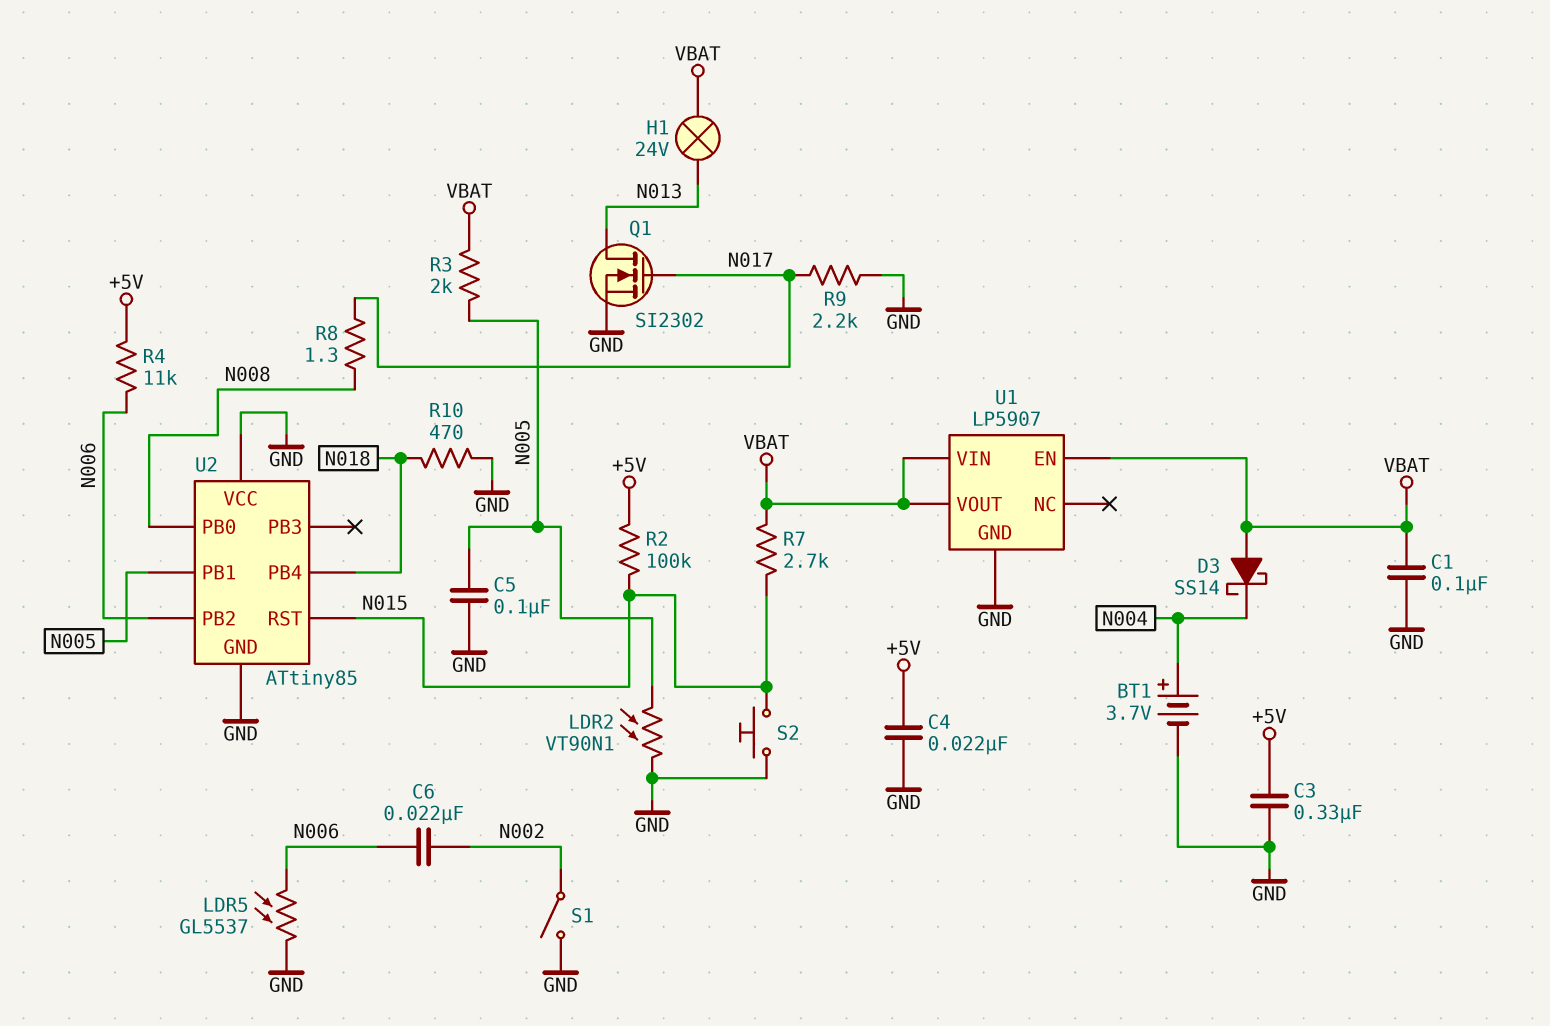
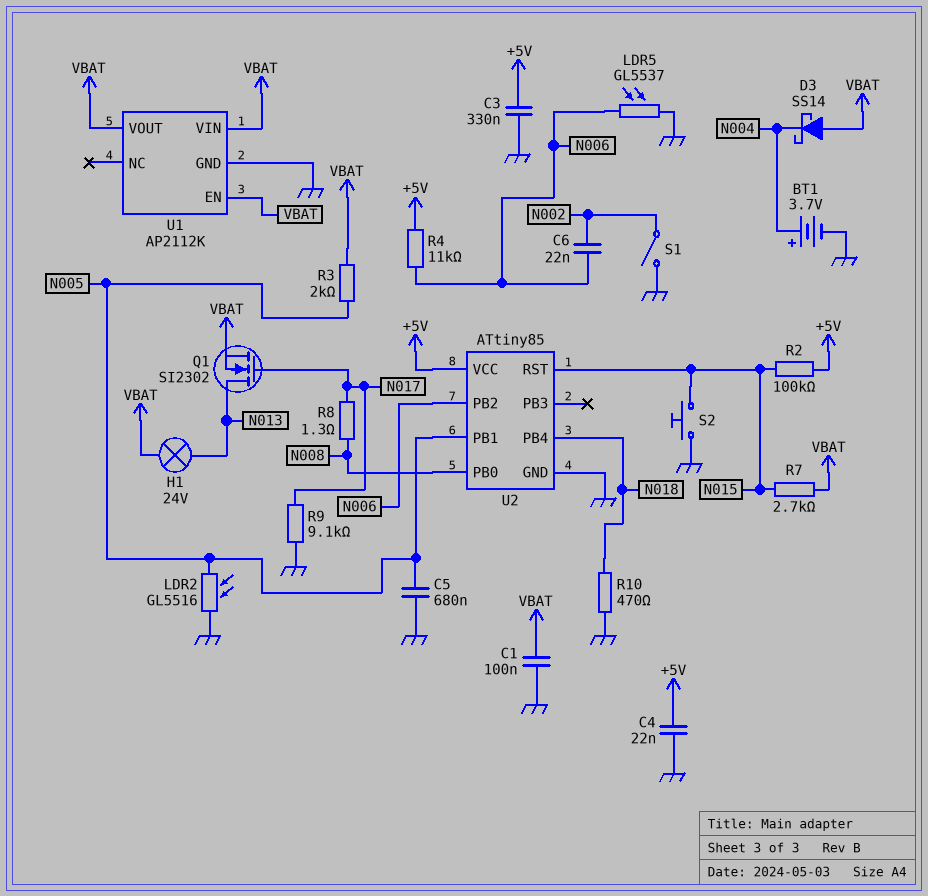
C5: 100nF (GND, N005) -> 680nF (GND, N005)
LDR2: VT90N1 (GND, N005) -> GL5516 (GND, N005)
Q1: NMOS SI2302 (G N017, D N013, S GND) -> NMOS SI2302 (G N017, D N013, S VBAT)
R9: 2.2k (GND, N017) -> 9.1k (GND, N017)
U1: LP5907 -> AP2112K
U2 pin VCC: GND -> +5V

